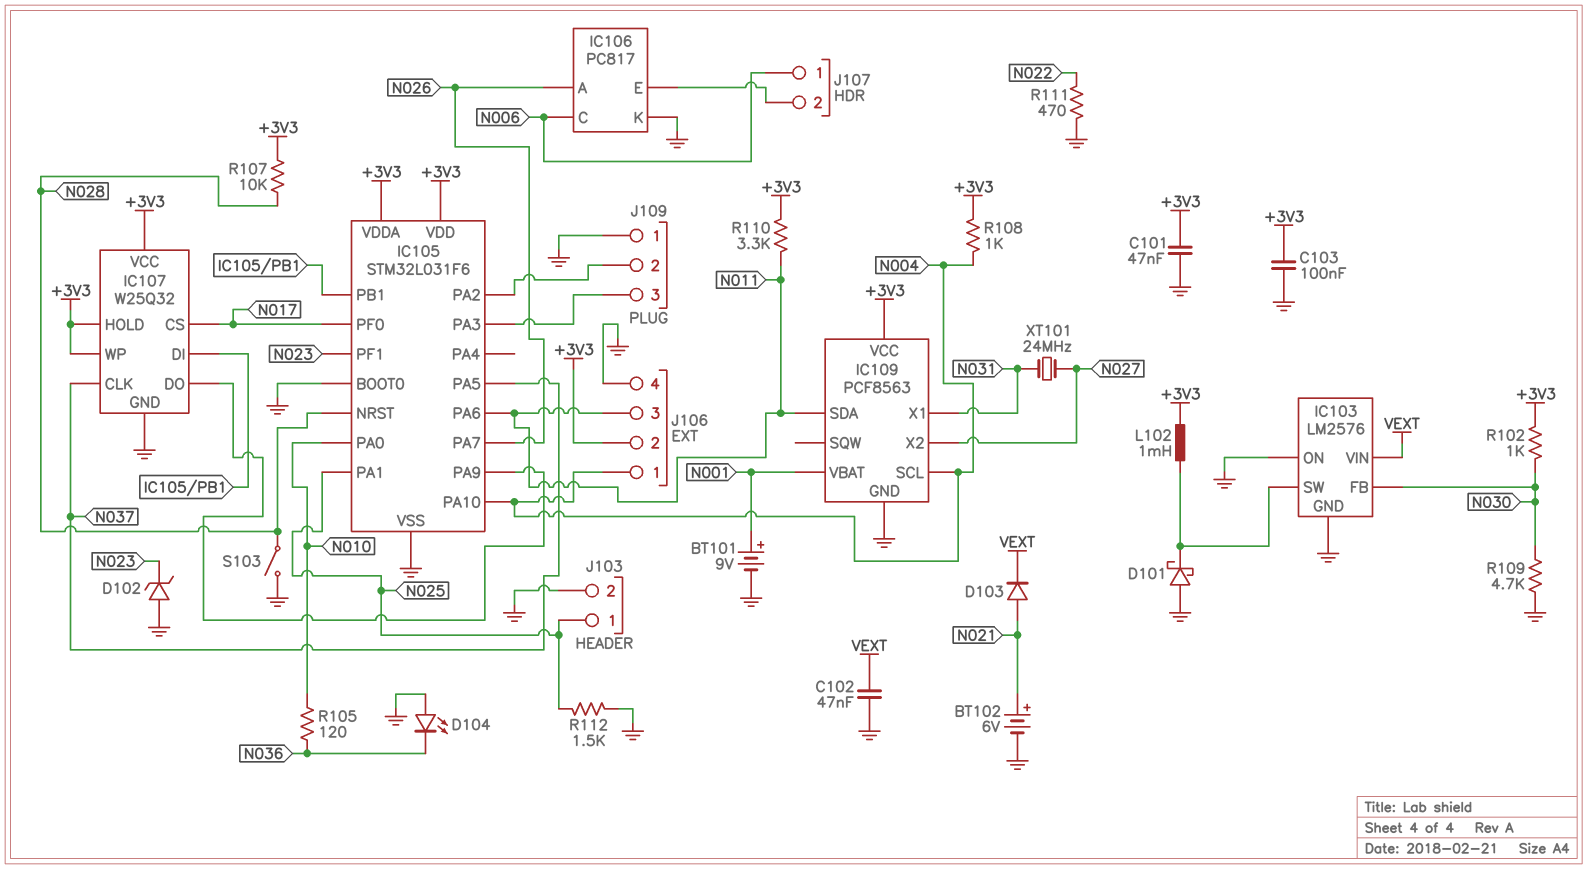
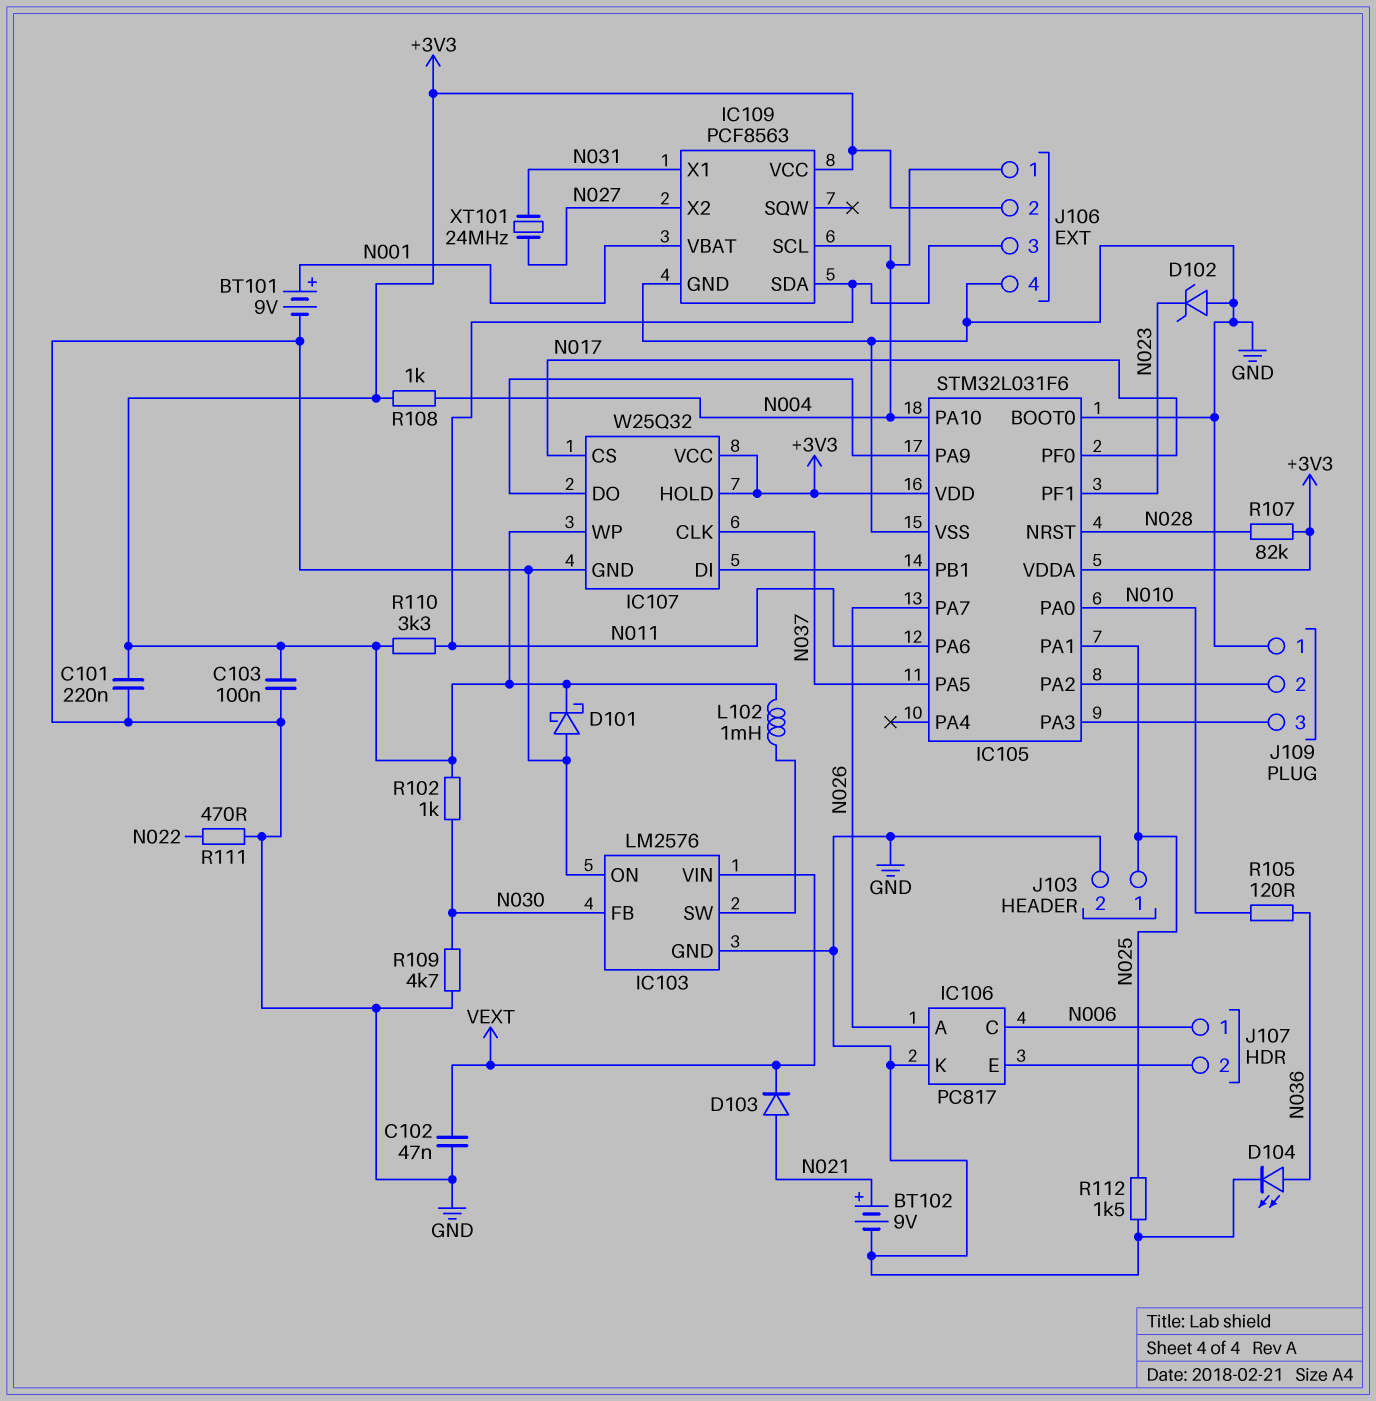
BT102: 6V (plus N021, minus GND) -> 9V (plus N021, minus GND)
C101: 47nF (+3V3, GND) -> 220nF (+3V3, GND)
D101: schottky (A GND, K IC103/SW) -> schottky (A GND, K +3V3)
D104: LED (A GND, K N036) -> LED (A N036, K GND)
R107: 10k (+3V3, N028) -> 82k (+3V3, N028)
S103: switch (GND, N028) -> none

